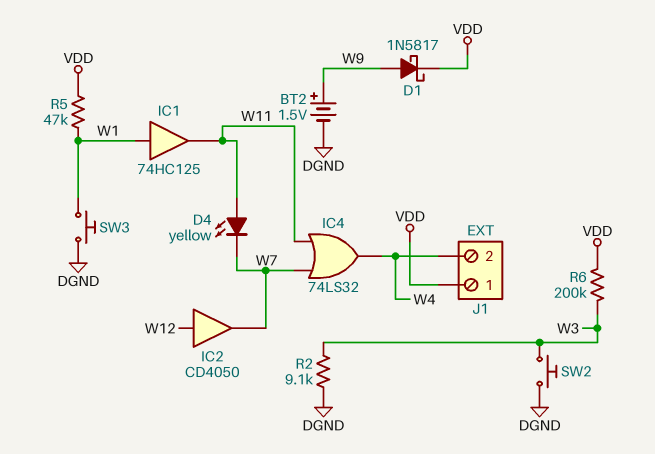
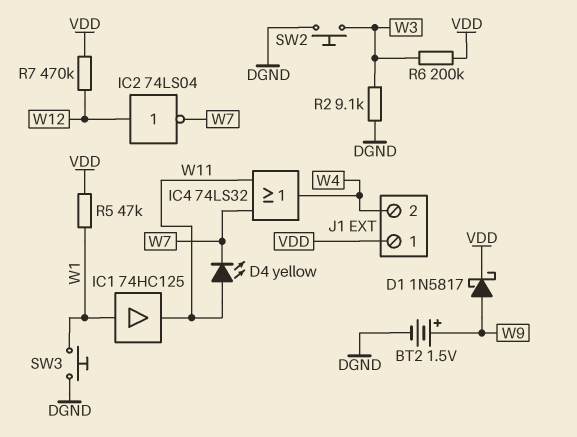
IC2: buffer CD4050 (in W12, out W7) -> NOT 74LS04 (in W12, out W7)
R7: none -> 470k (VDD, W12)

